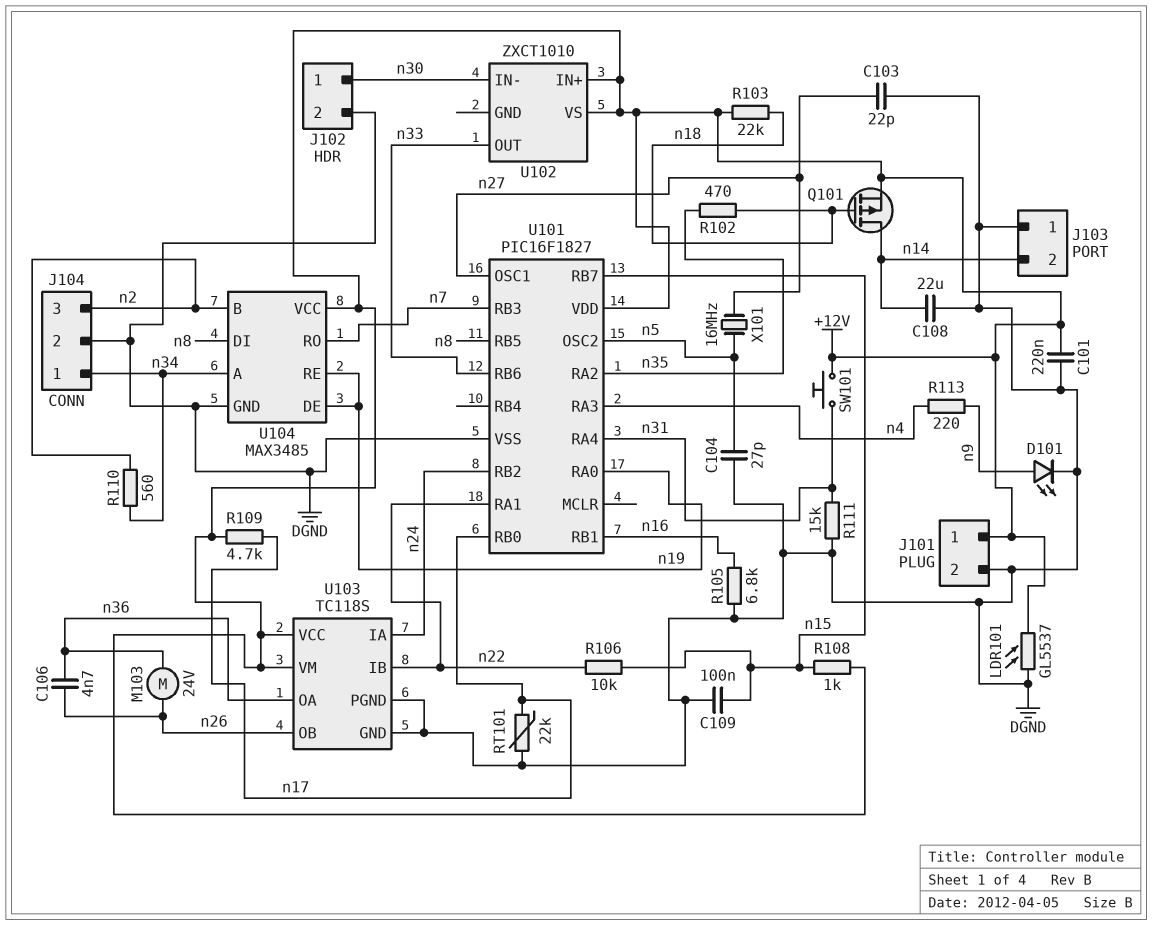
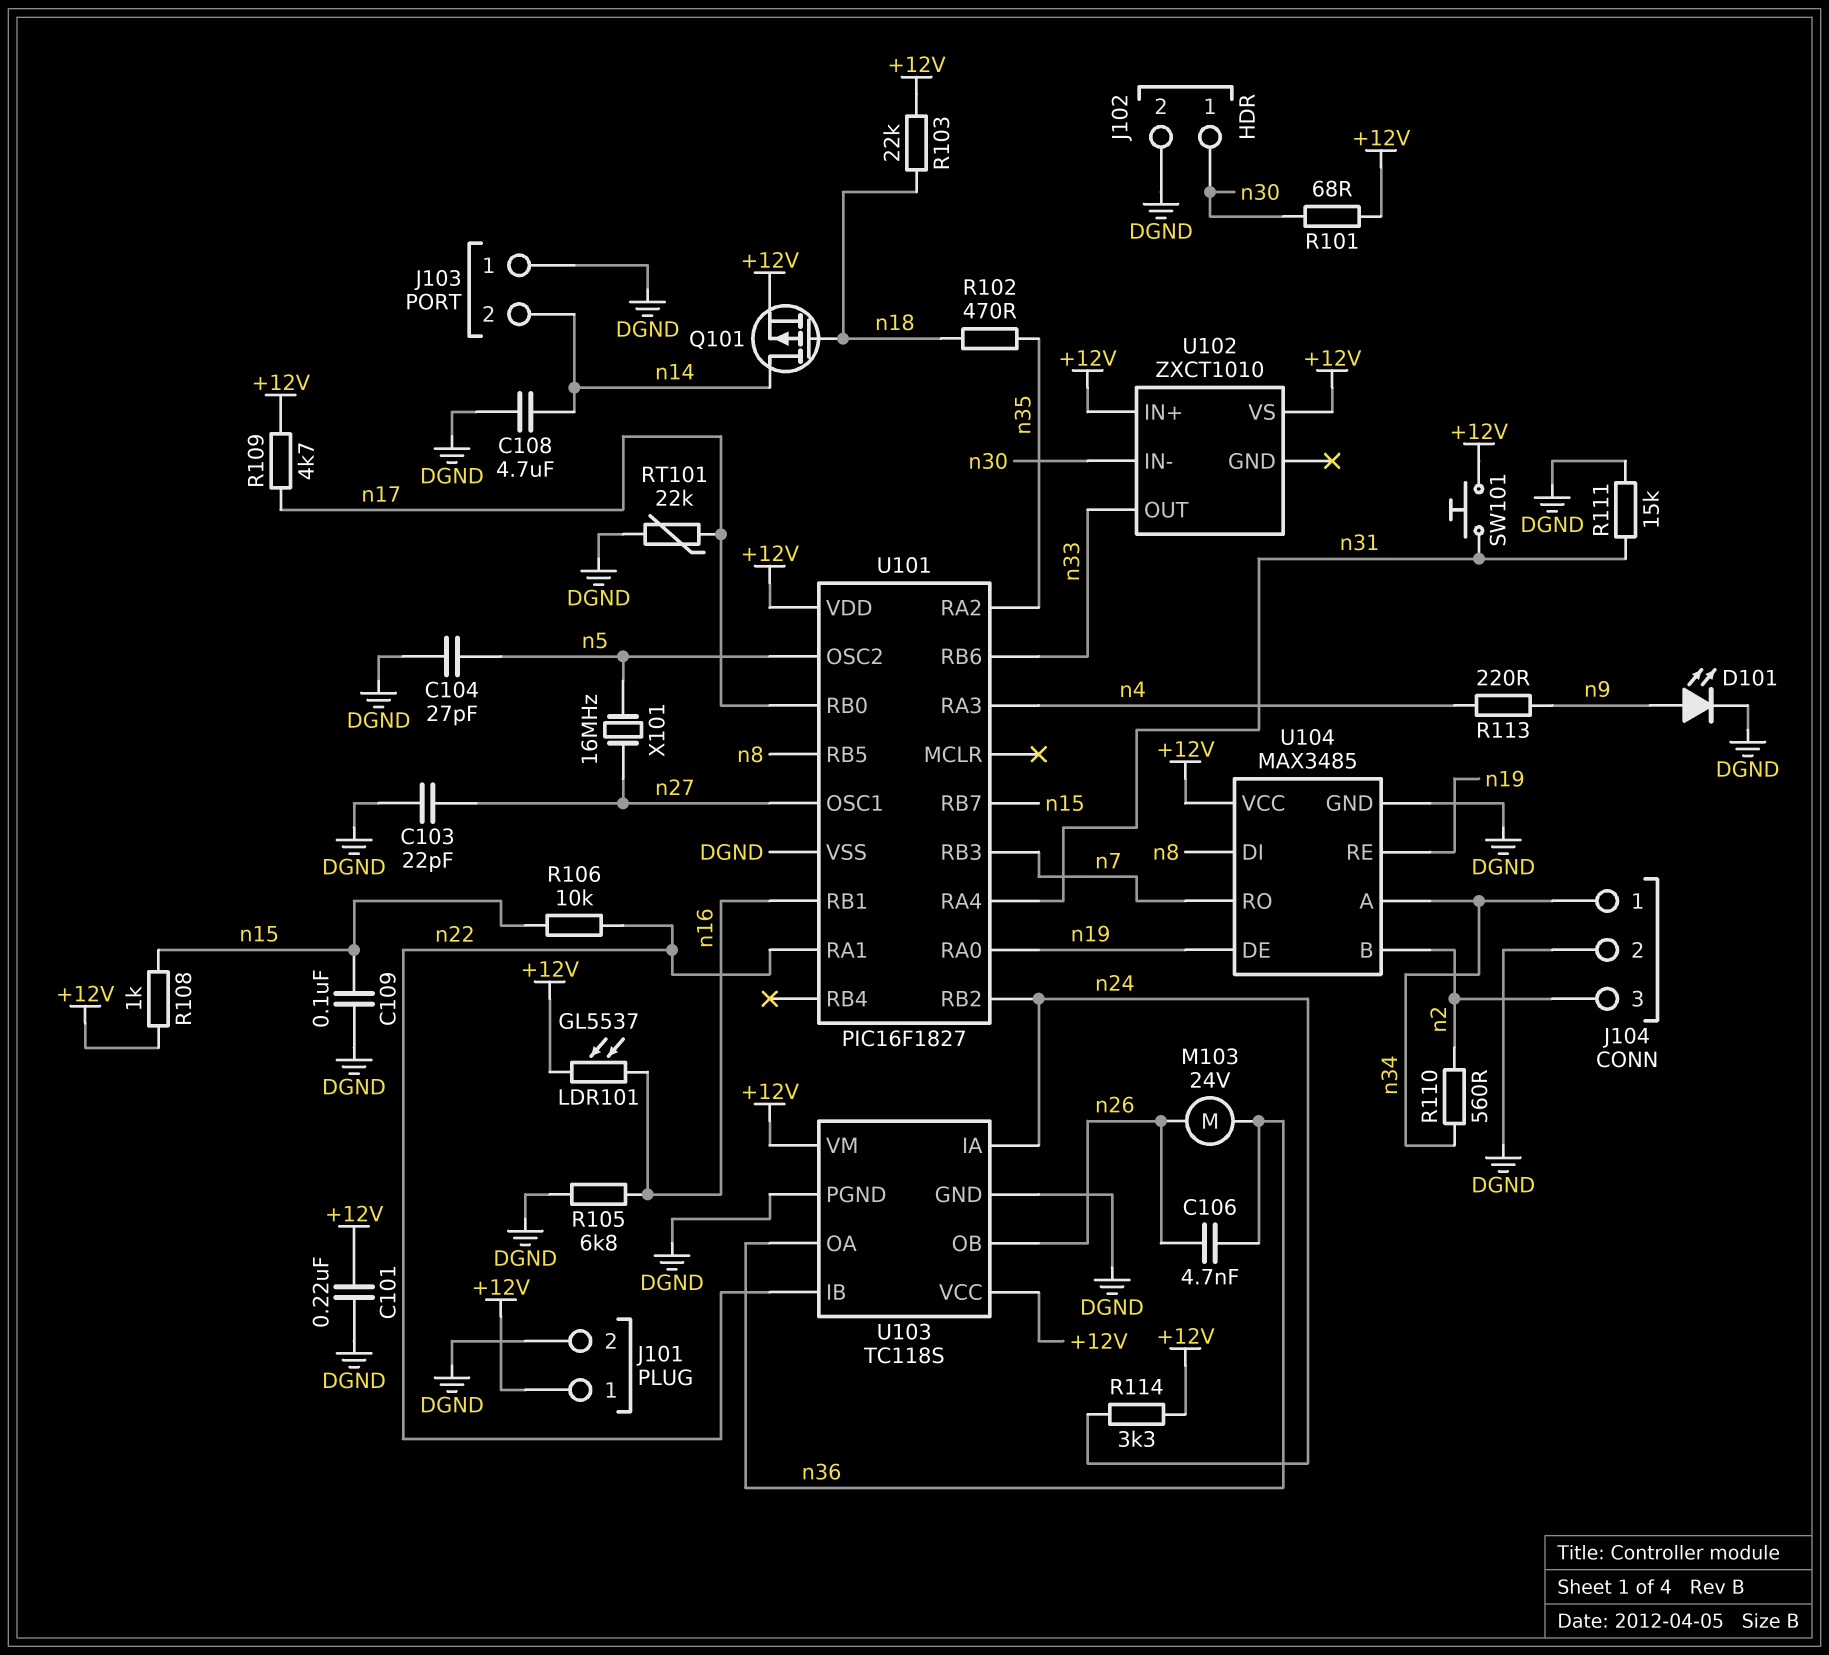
C108: 22uF (DGND, n14) -> 4.7uF (DGND, n14)
LDR101: GL5537 (+12V, DGND) -> GL5537 (+12V, n16)
R101: none -> 68 (+12V, n30)
R114: none -> 3.3k (+12V, n24)

